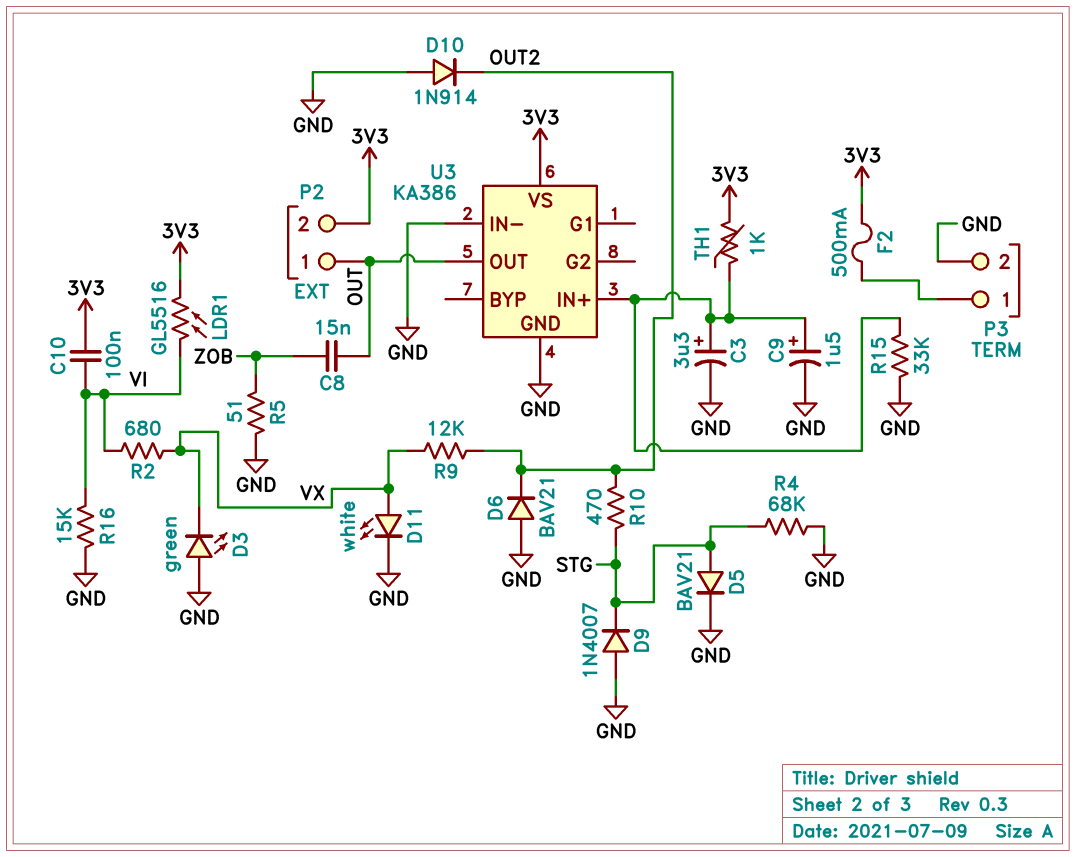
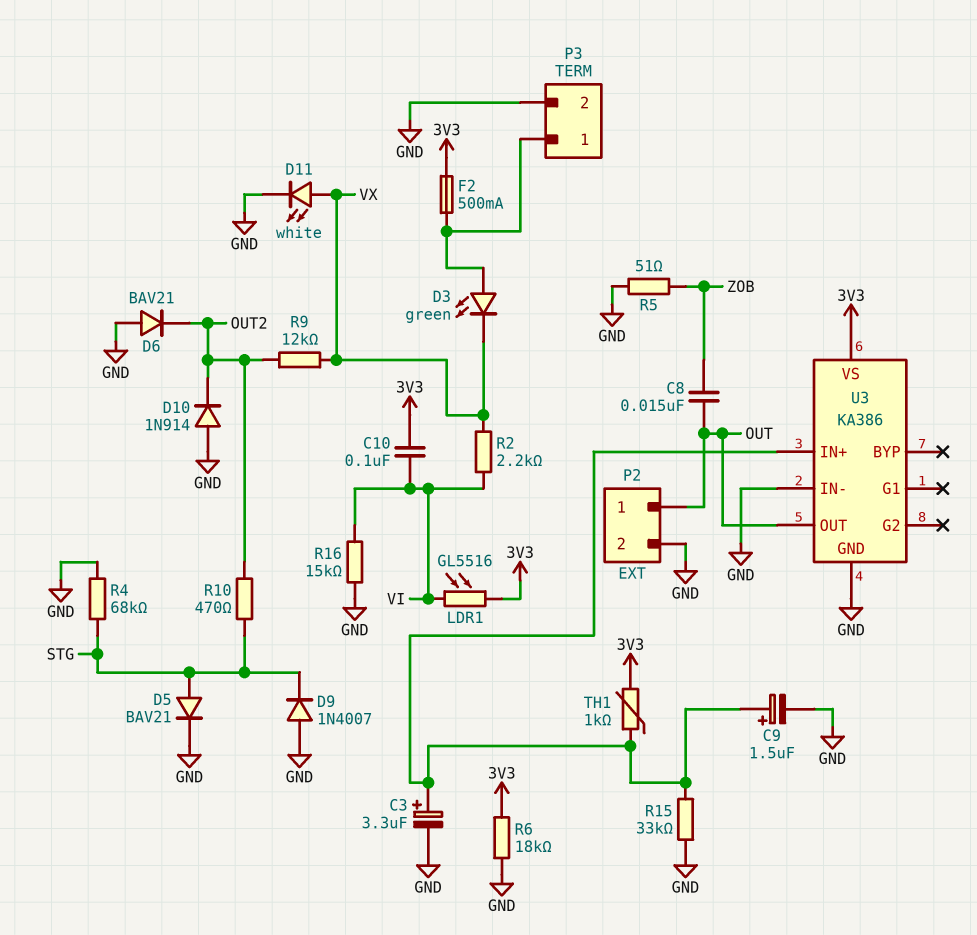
D3: LED green (A GND, K VX) -> LED green (A P3/1, K VX)
P2 pin 2: 3V3 -> GND
R2: 680 (VI, VX) -> 2.2k (VI, VX)
R6: none -> 18k (3V3, GND)

